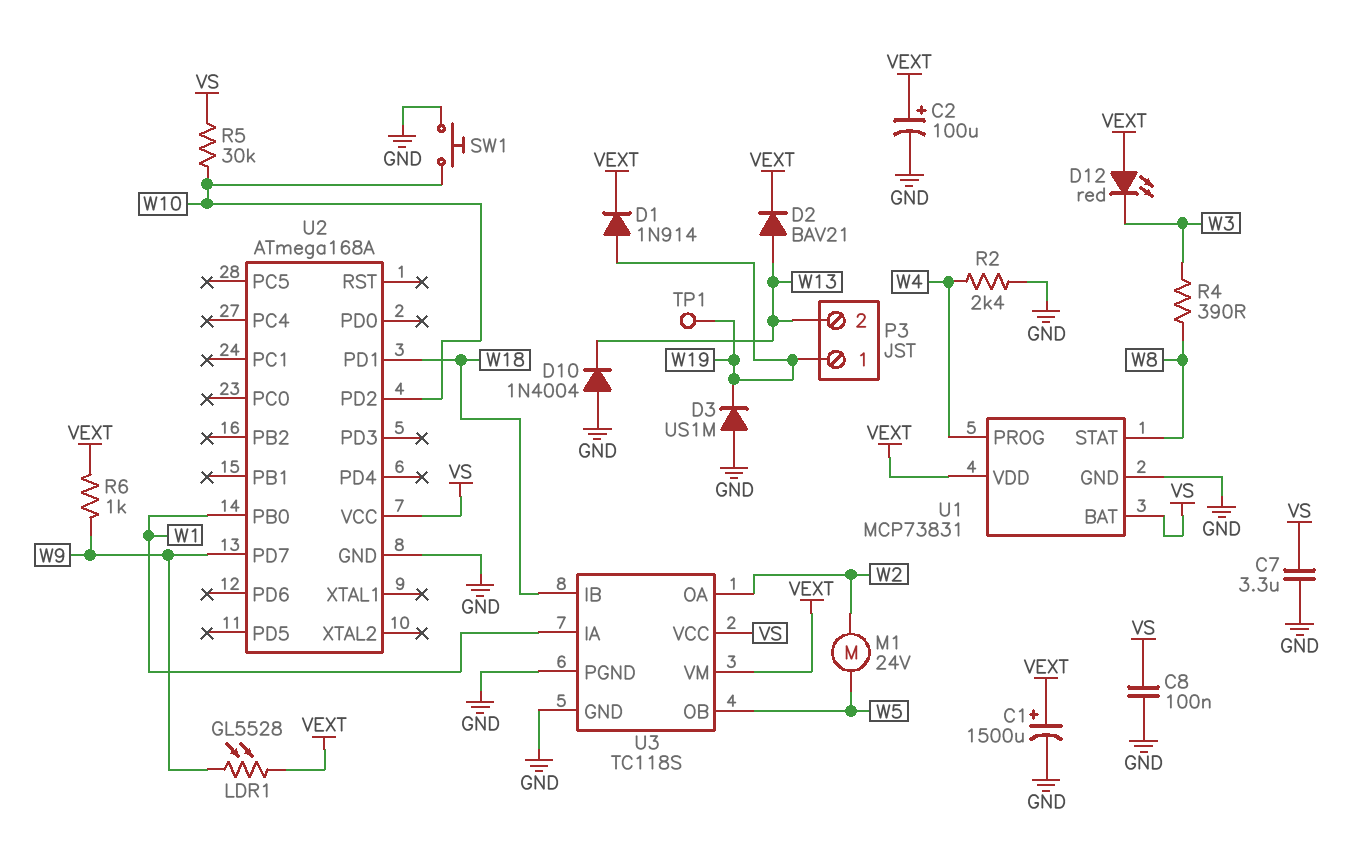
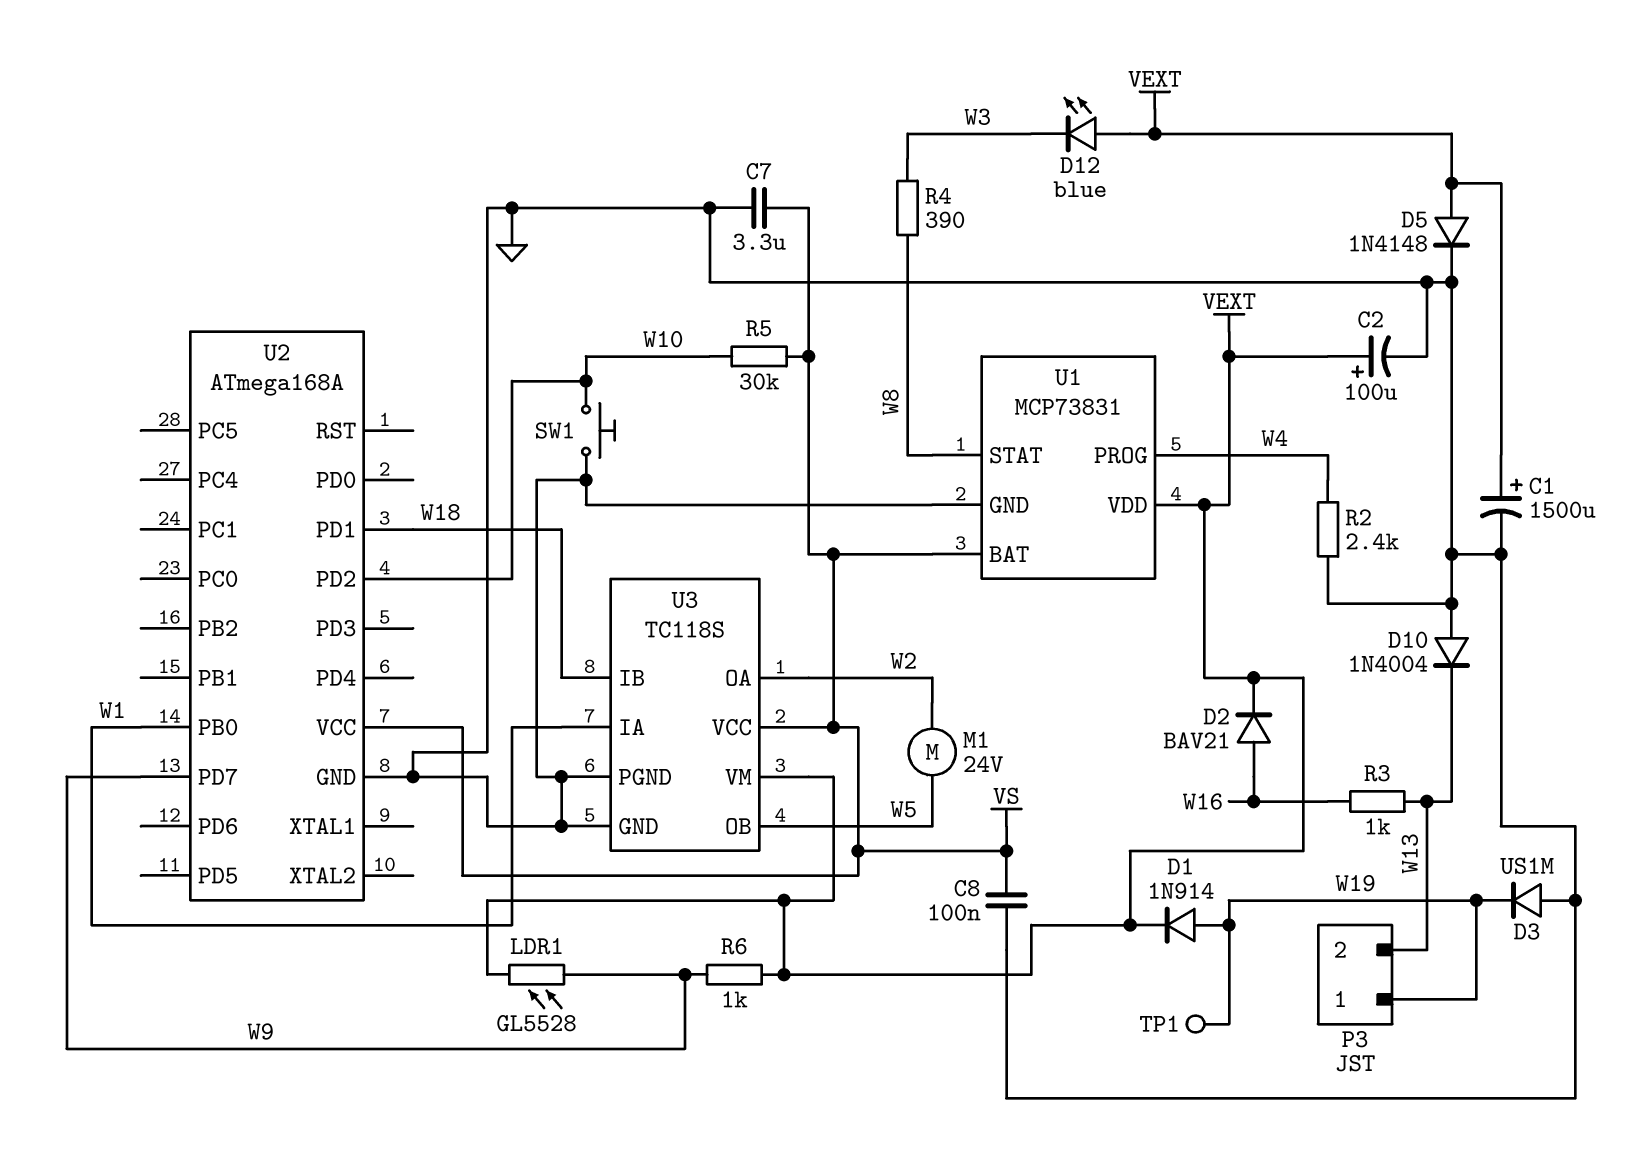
D2: diode BAV21 (A W13, K VEXT) -> diode BAV21 (A W16, K VEXT)
D5: none -> diode 1N4148 (A VEXT, K GND)
D12: LED red (A VEXT, K W3) -> LED blue (A VEXT, K W3)
R3: none -> 1k (W13, W16)

